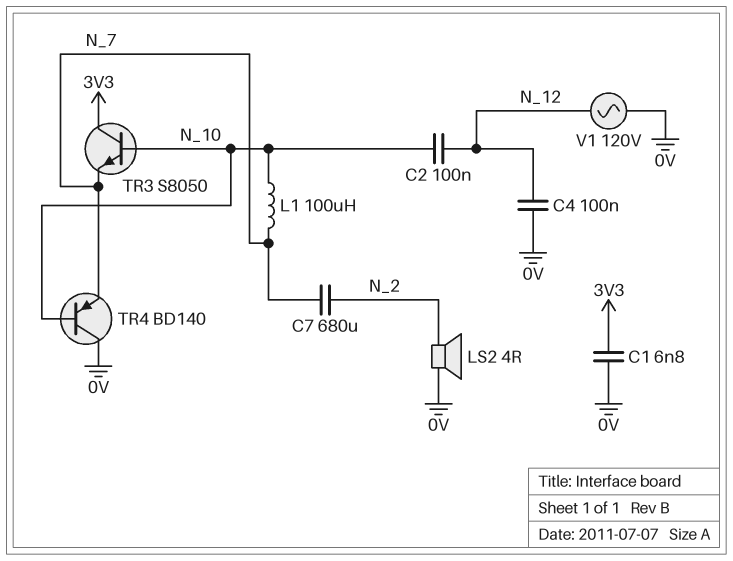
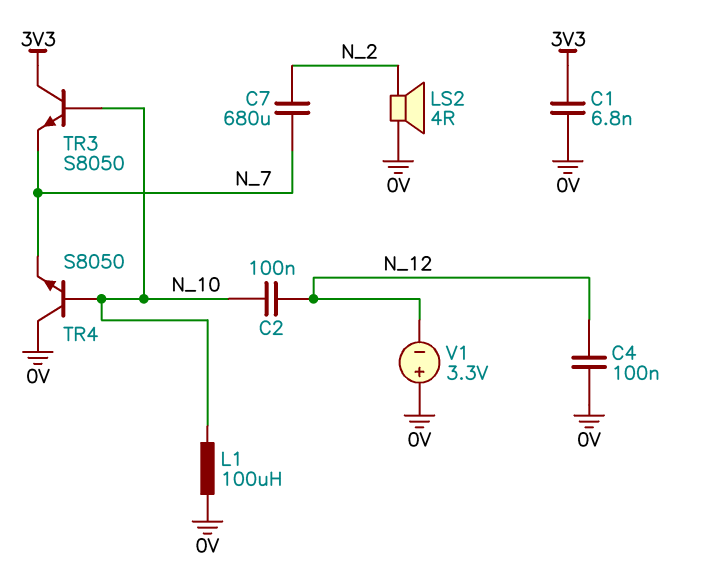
L1: 100uH (N_7, N_10) -> 100uH (0V, N_10)
TR4: PNP BD140 (B N_10, C 0V, E N_7) -> NPN S8050 (B N_10, C 0V, E N_7)
V1: AC 120V (0V, N_12) -> 3.3V (plus 0V, minus N_12)

